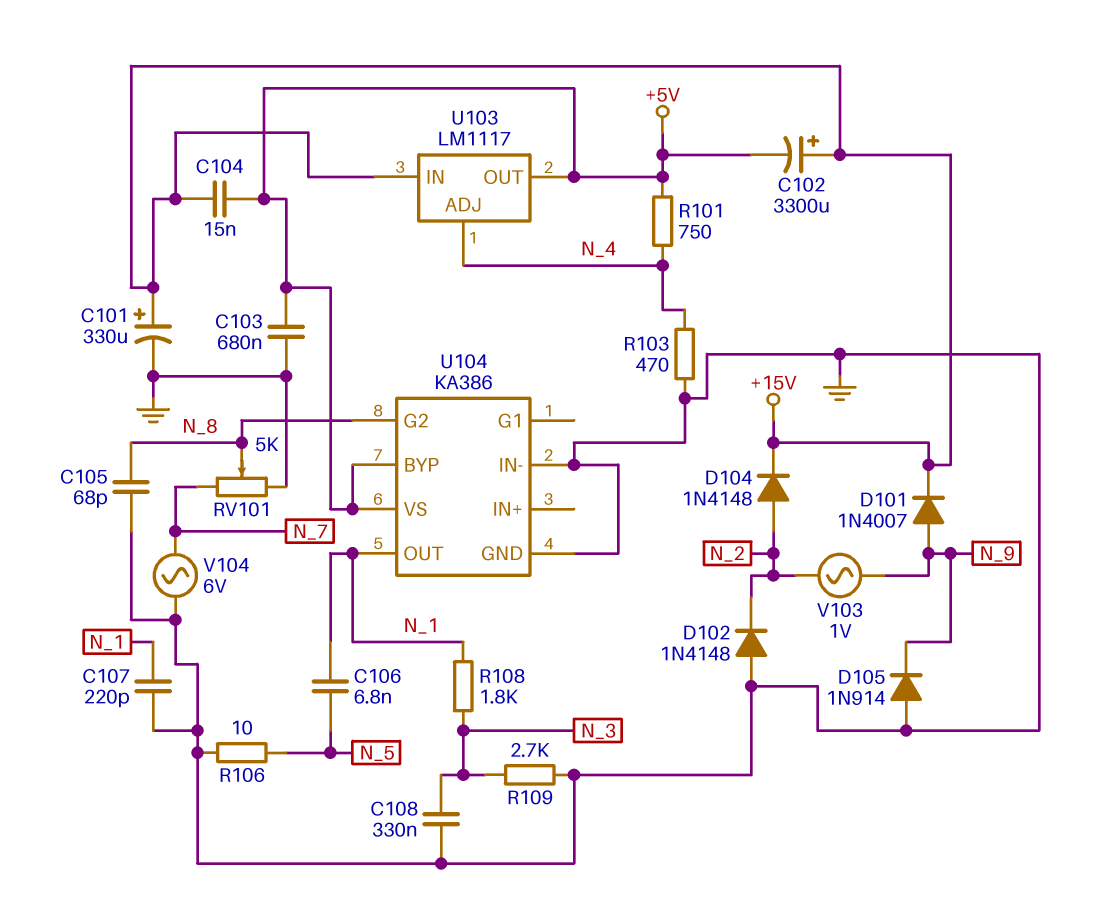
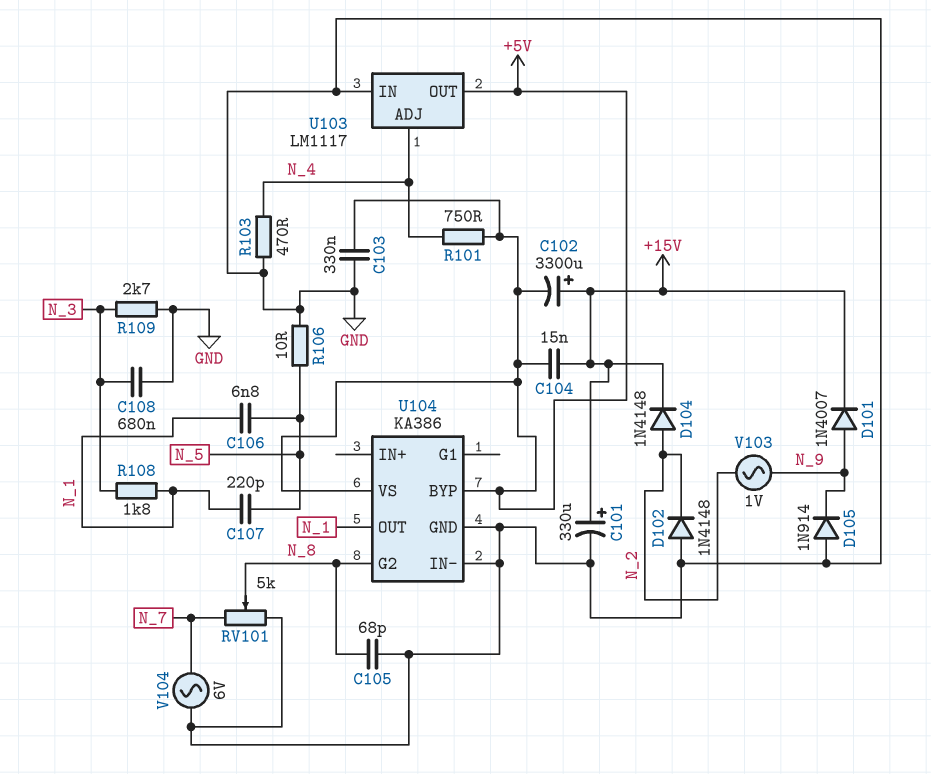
C103: 680nF (+5V, GND) -> 330nF (+5V, GND)
C107: 220pF (GND, N_1) -> 220pF (N_1, N_5)
C108: 330nF (GND, N_3) -> 680nF (GND, N_3)
U103 pin IN: +15V -> GND

